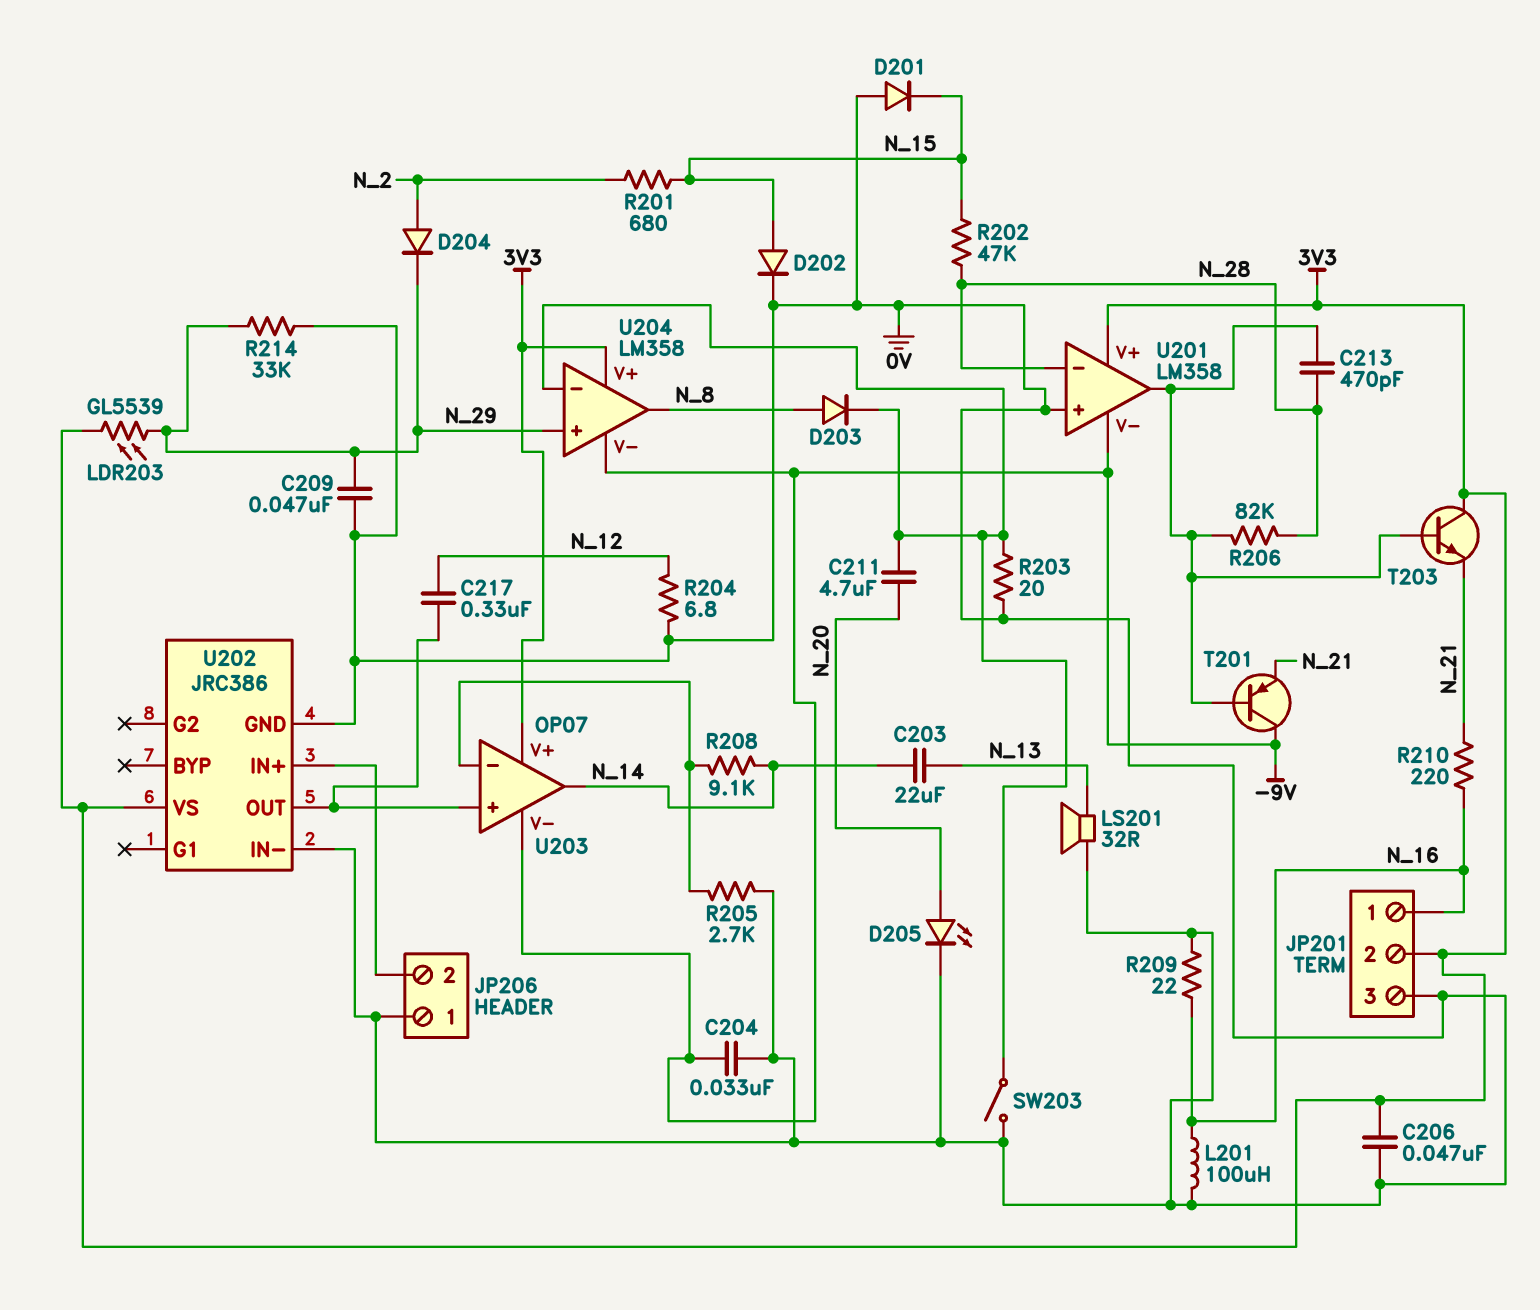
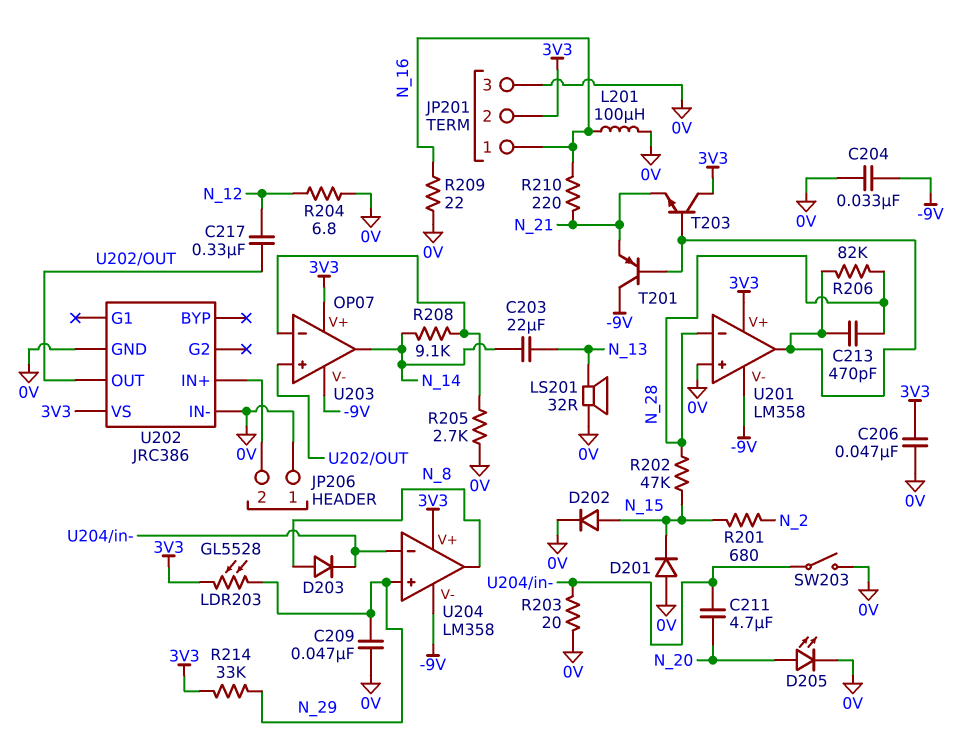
D204: diode (A N_2, K N_29) -> none
LDR203: GL5539 (3V3, N_29) -> GL5528 (3V3, N_29)
R214: 33k (0V, N_29) -> 33k (3V3, N_29)

